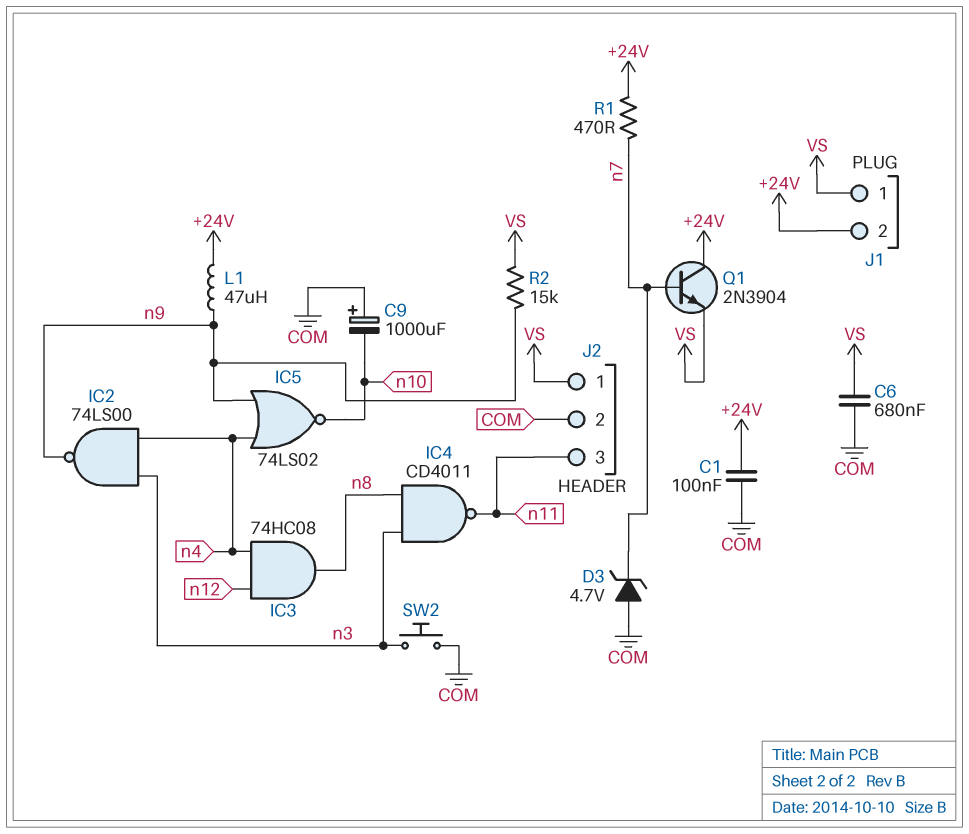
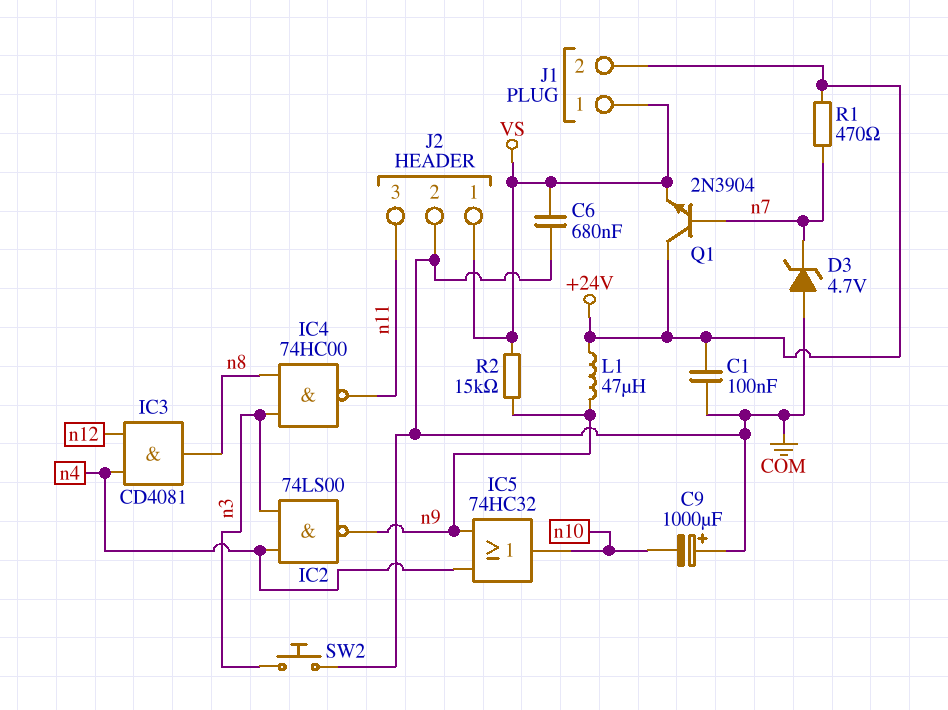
IC3: AND 74HC08 (in n4, in n12, out n8) -> AND CD4081 (in n4, in n12, out n8)
IC4: NAND CD4011 (in n3, in n8, out n11) -> NAND 74HC00 (in n3, in n8, out n11)
IC5: NOR 74LS02 (in n4, in n9, out n10) -> OR 74HC32 (in n4, in n9, out n10)

